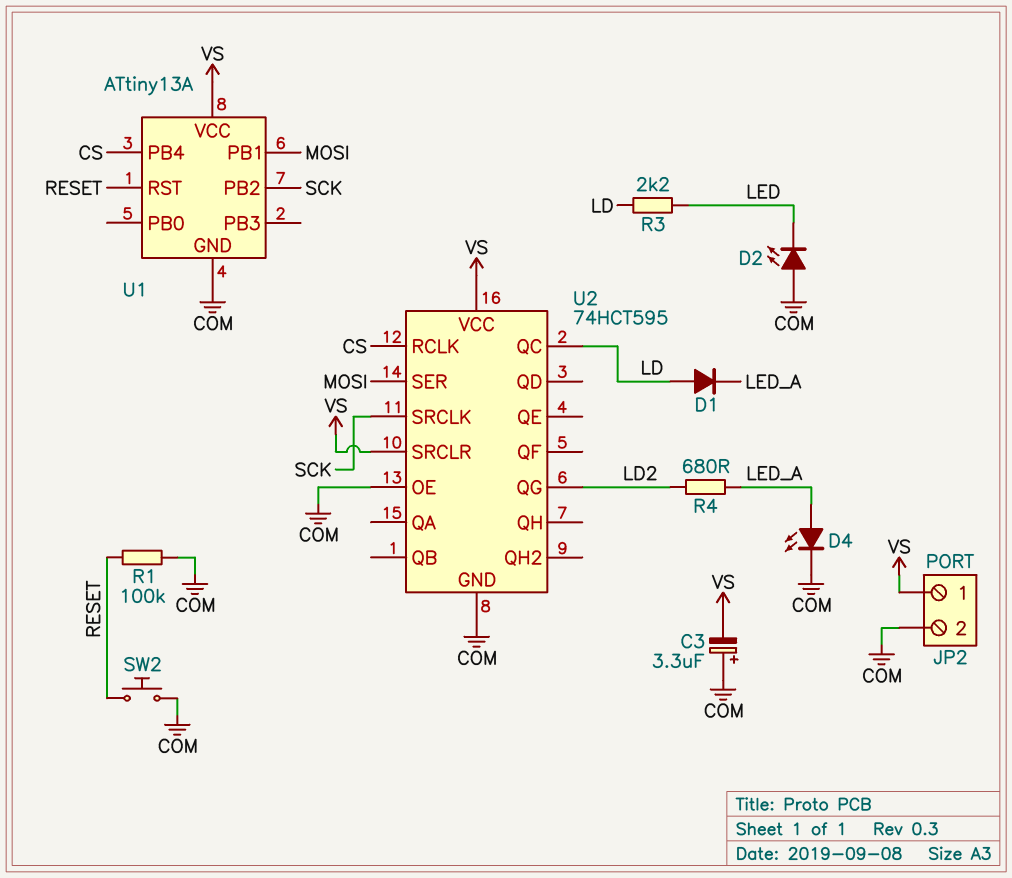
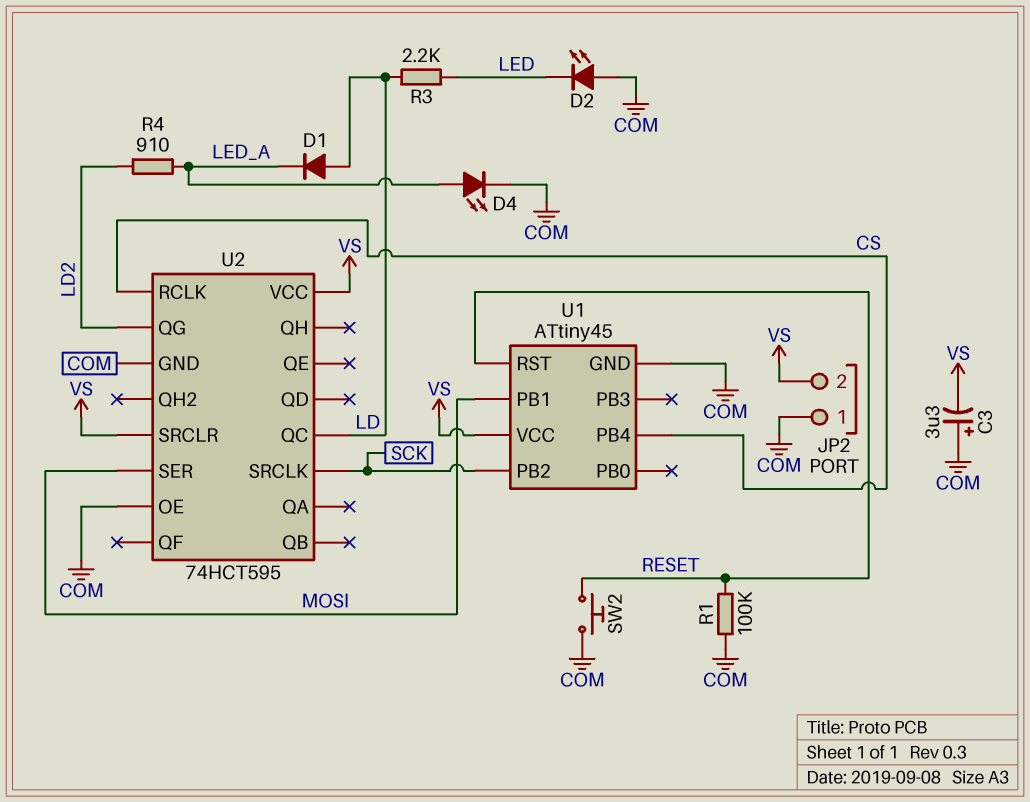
JP2 pin 1: VS -> COM
JP2 pin 2: COM -> VS
R4: 680 (LD2, LED_A) -> 910 (LD2, LED_A)
U1: ATtiny13A -> ATtiny45

